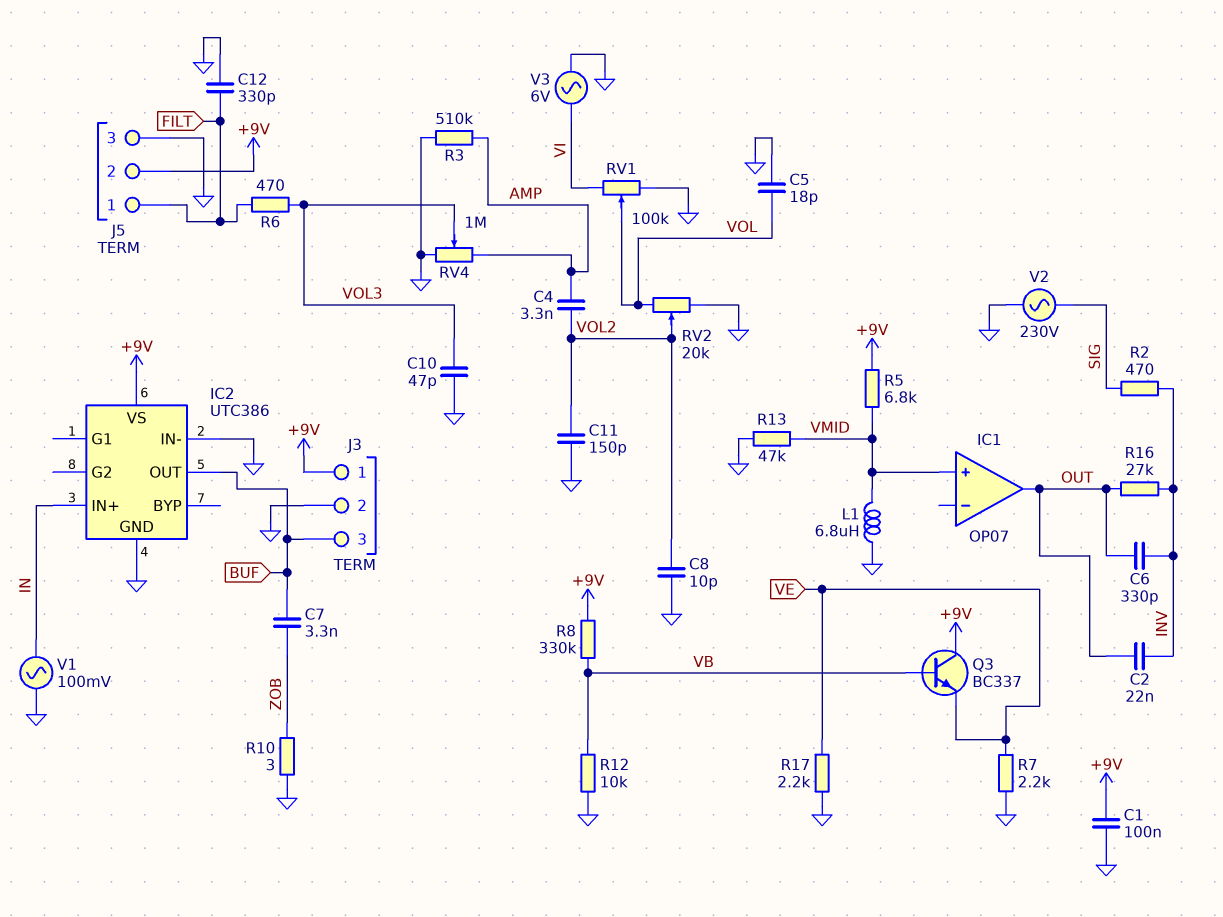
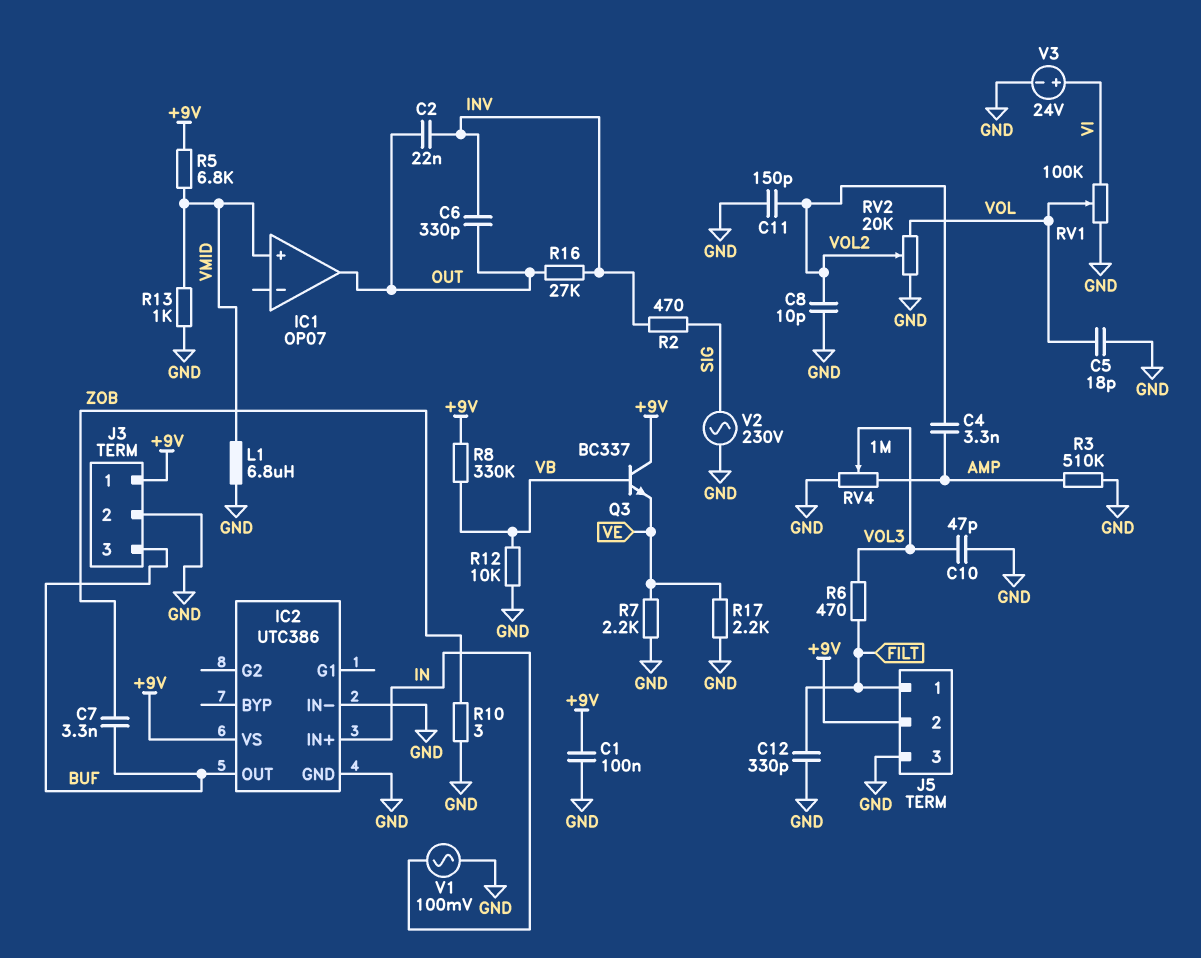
R13: 47k (GND, VMID) -> 1k (GND, VMID)
V3: AC 6V (GND, VI) -> 24V (plus VI, minus GND)

